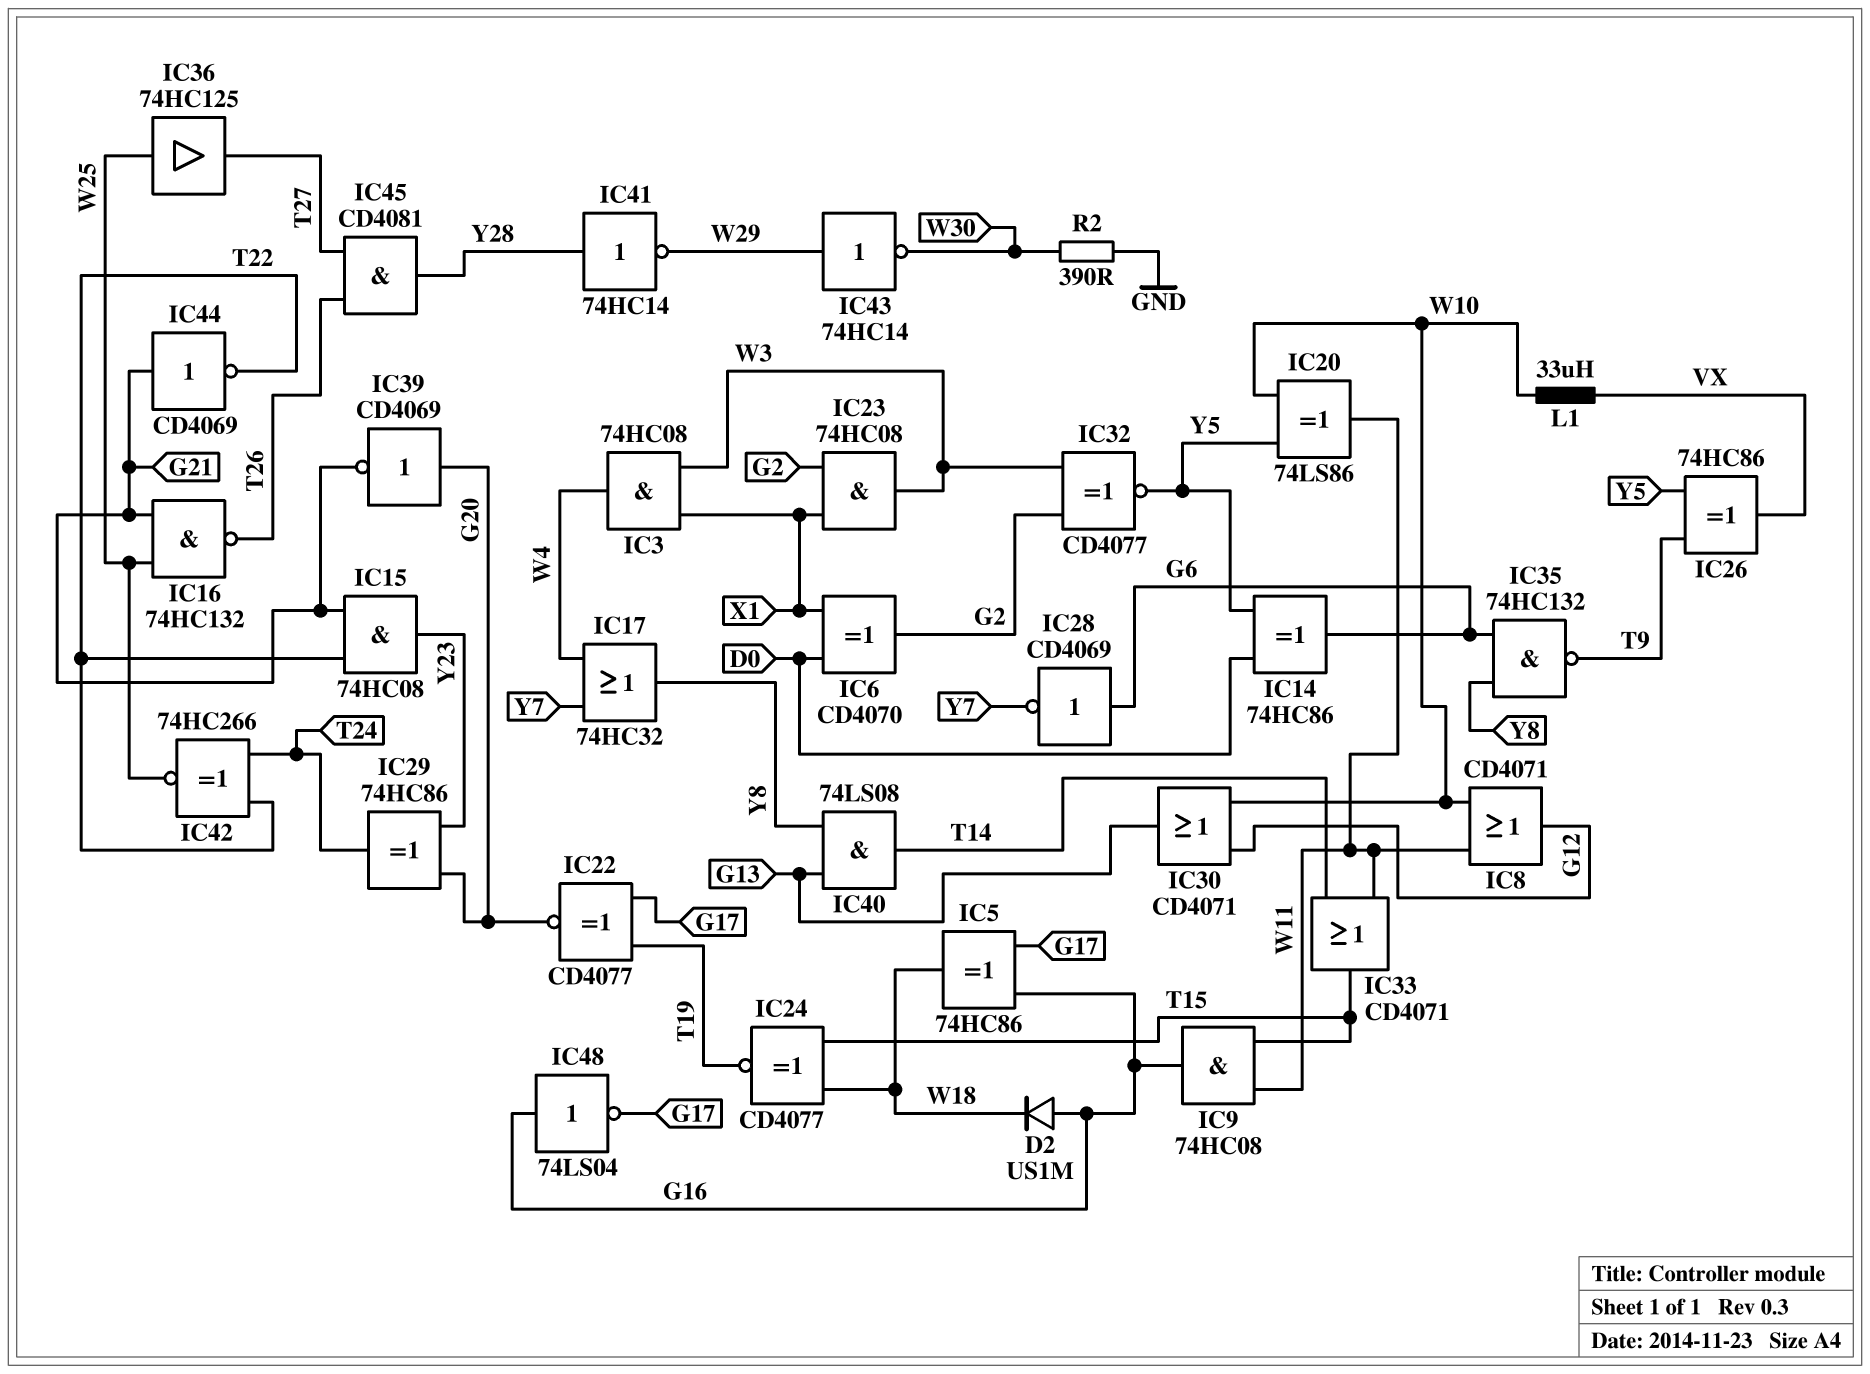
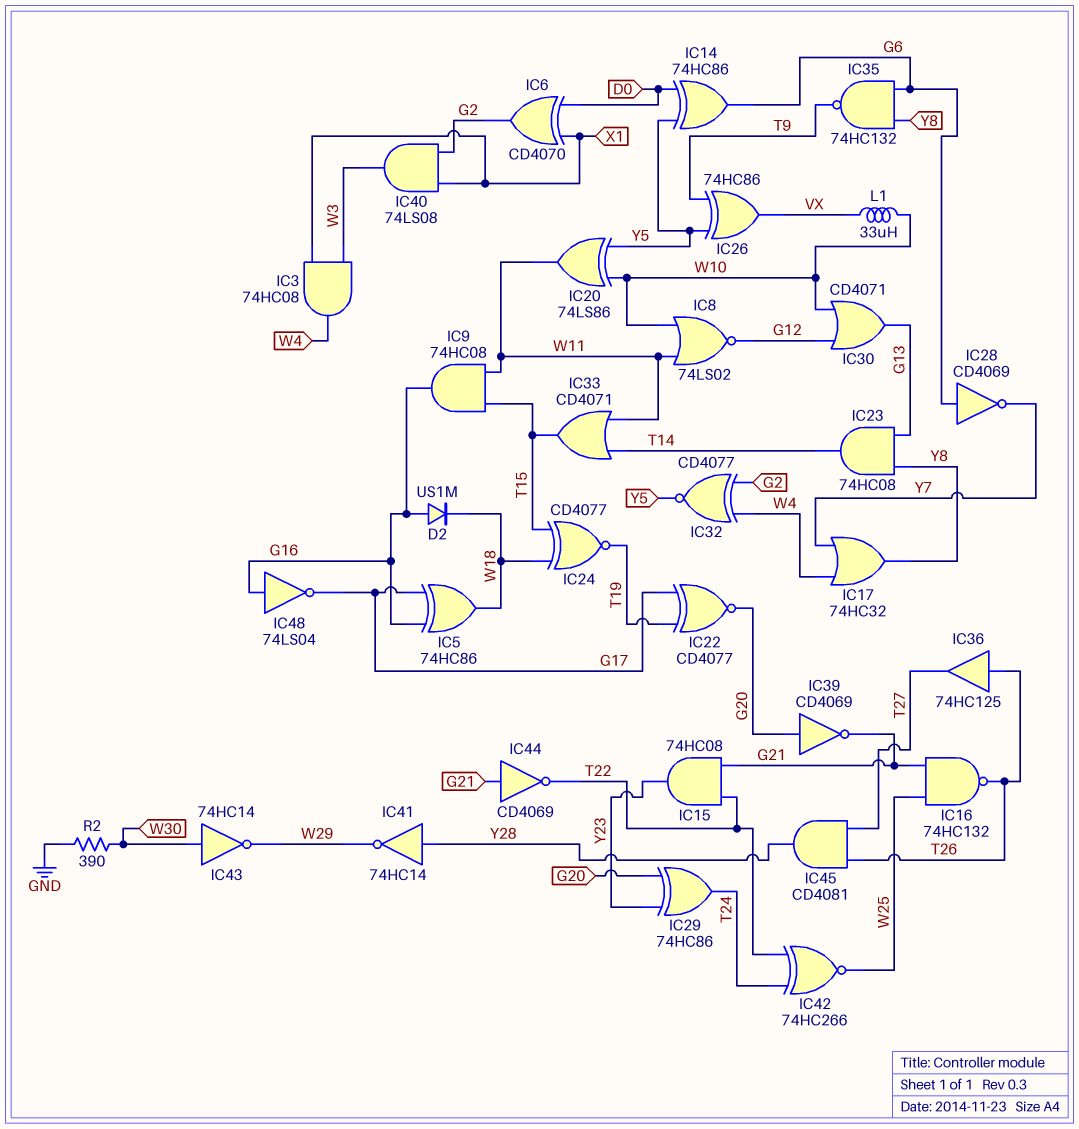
IC8: OR CD4071 (in W10, in W11, out G12) -> NOR 74LS02 (in W10, in W11, out G12)
IC23: AND 74HC08 (in G2, in X1, out W3) -> AND 74HC08 (in G13, in Y8, out T14)
IC32: XNOR CD4077 (in G2, in W3, out Y5) -> XNOR CD4077 (in G2, in W4, out Y5)
IC36: buffer 74HC125 (in W25, out T27) -> buffer 74HC125 (in T26, out T27)
IC40: AND 74LS08 (in G13, in Y8, out T14) -> AND 74LS08 (in G2, in X1, out W3)
IC43: NOT 74HC14 (in W29, out W30) -> NOT 74HC14 (in W30, out W29)

